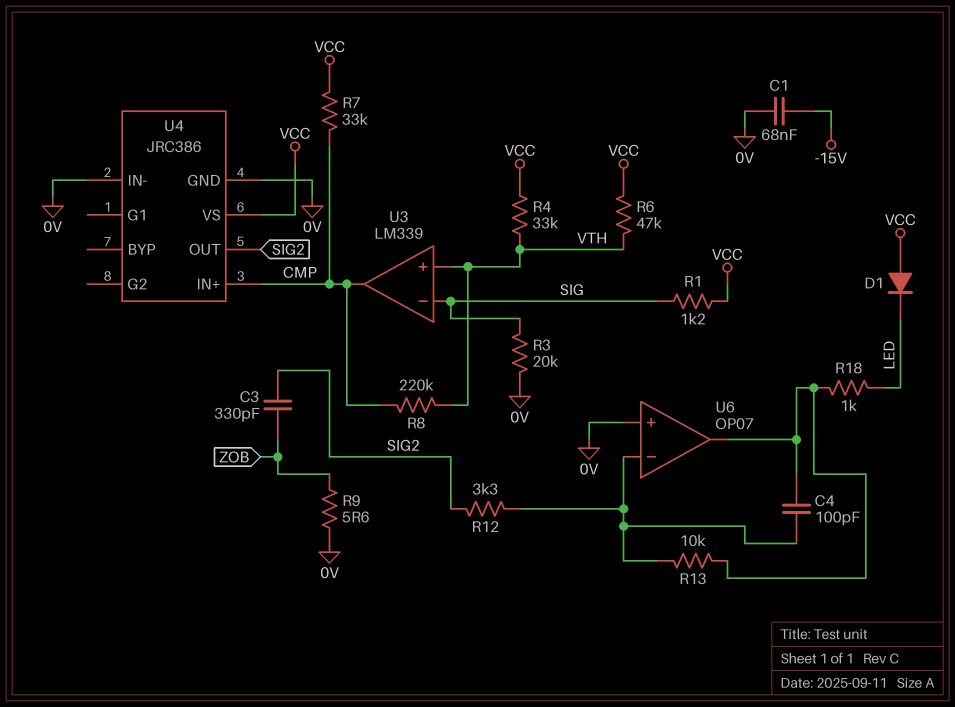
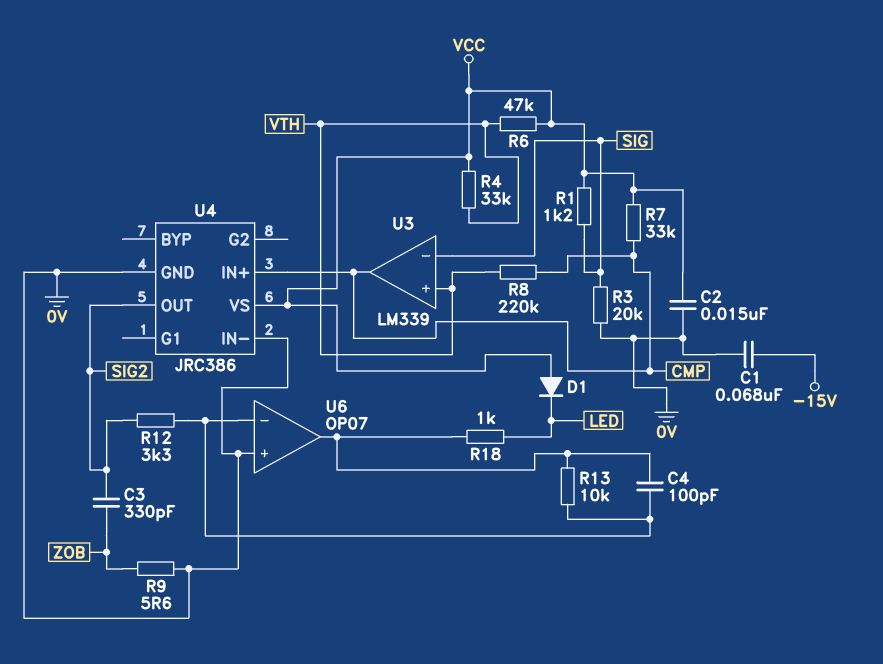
C2: none -> 15nF (0V, VCC)

